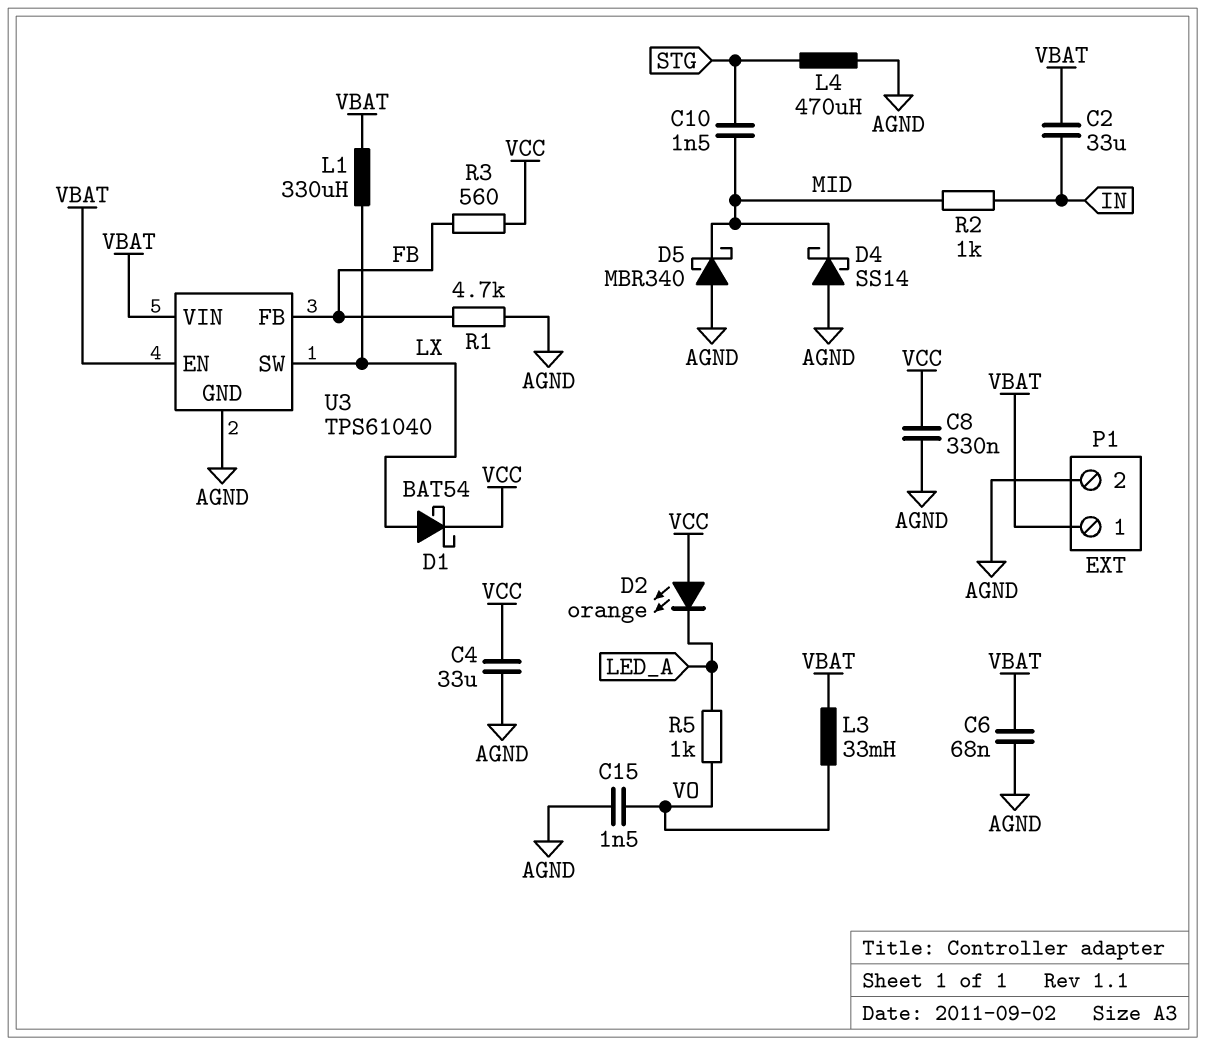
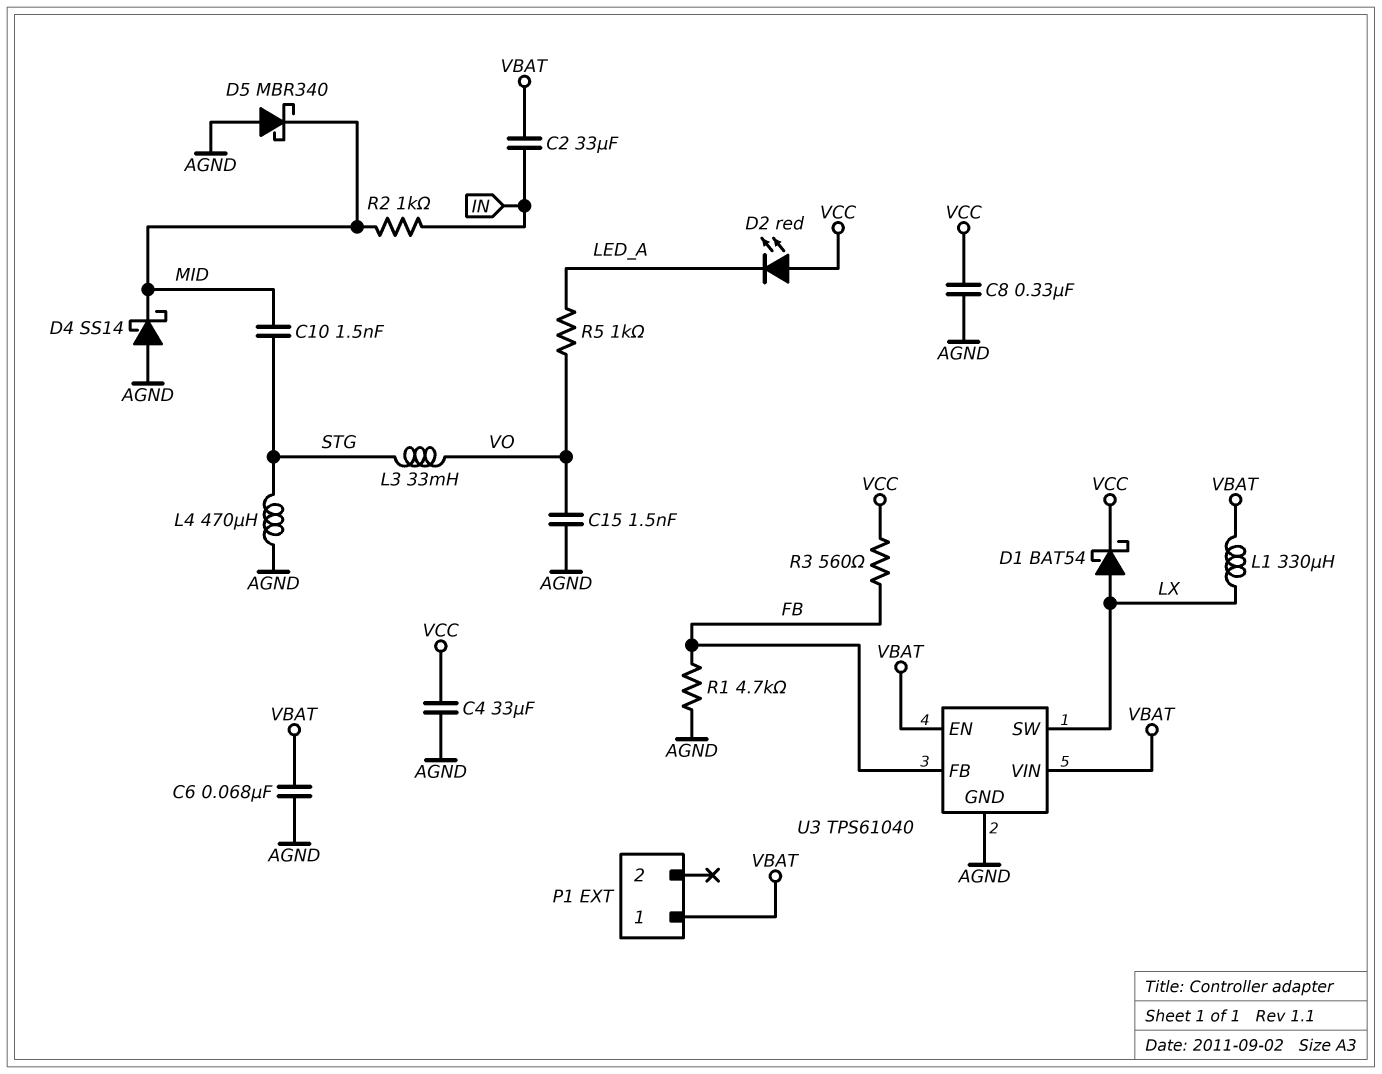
D2: LED orange (A VCC, K LED_A) -> LED red (A VCC, K LED_A)
L3: 33mH (VBAT, VO) -> 33mH (STG, VO)
P1 pin 2: AGND -> none

